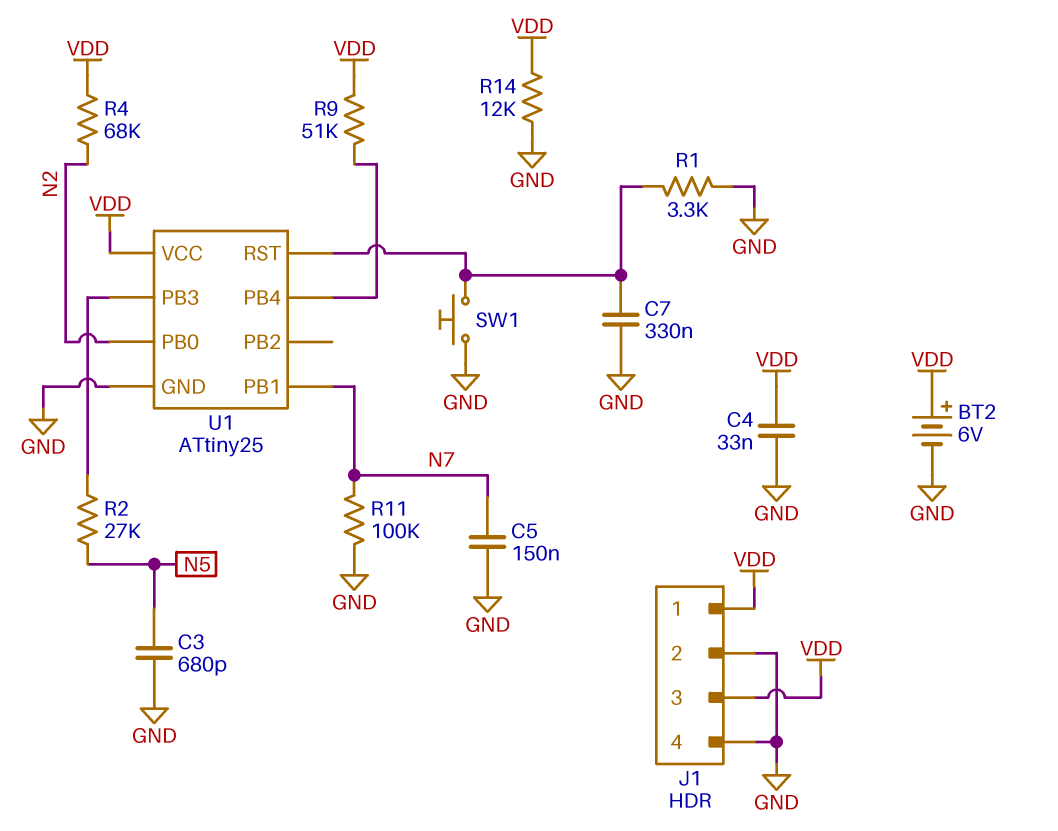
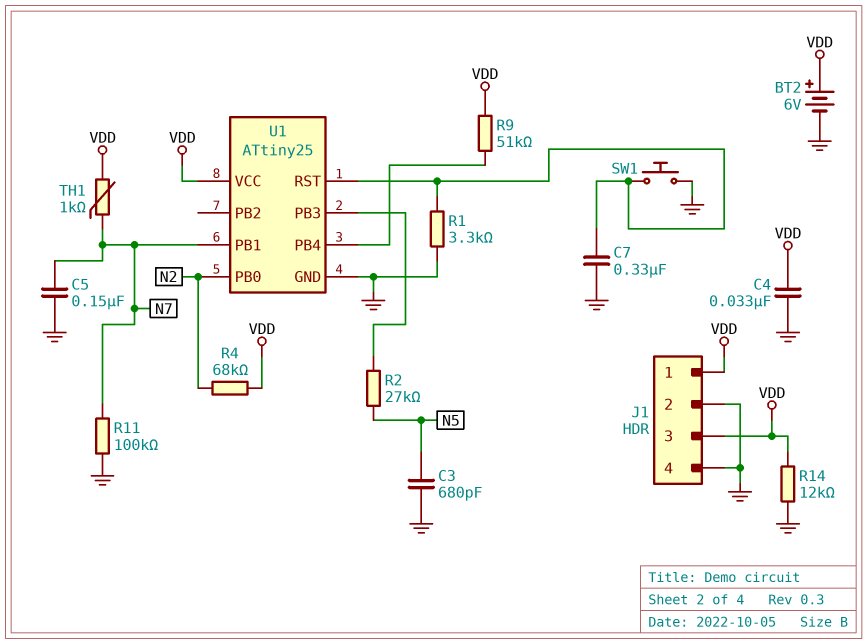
TH1: none -> 1k (N7, VDD)

